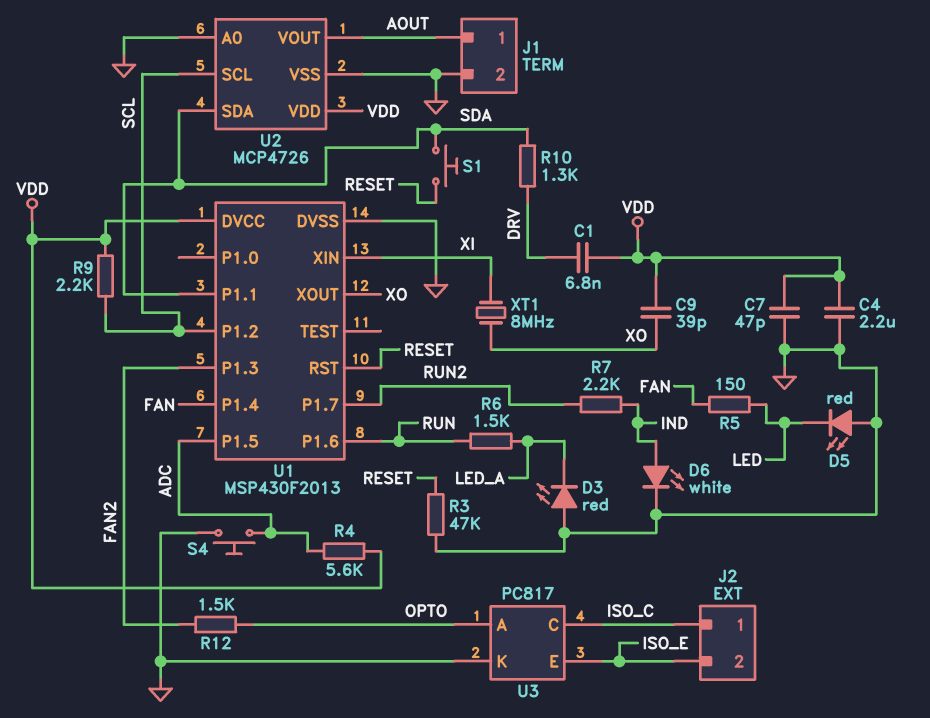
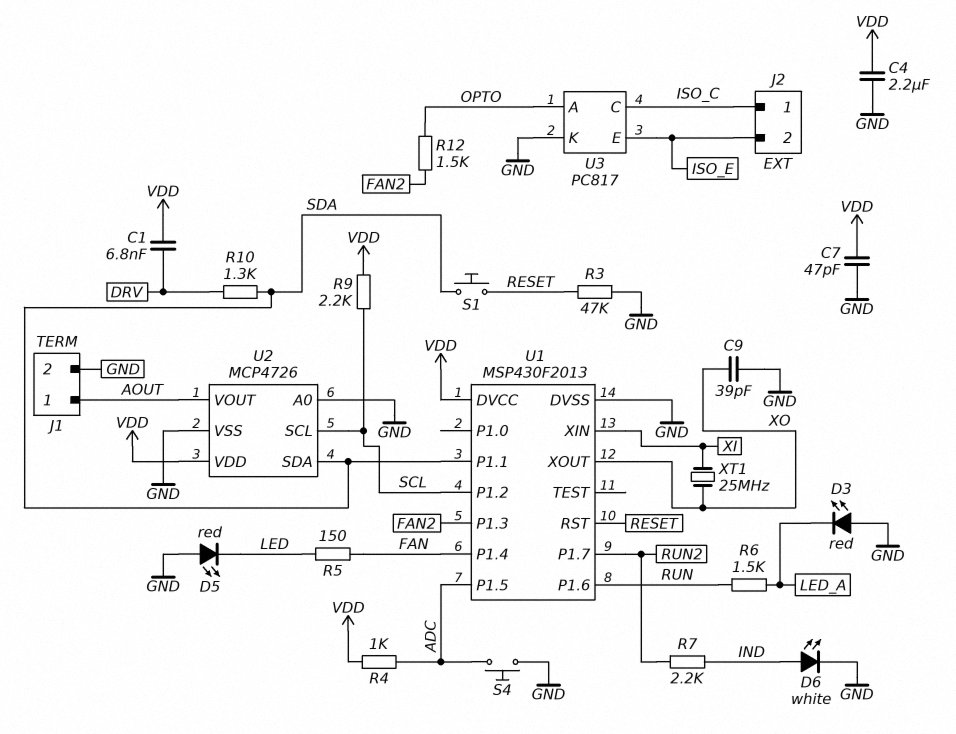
C9: 39pF (VDD, XO) -> 39pF (GND, XO)
R4: 5.6k (ADC, VDD) -> 1k (ADC, VDD)
XT1: 8MHz (XI, XO) -> 25MHz (XI, XO)

